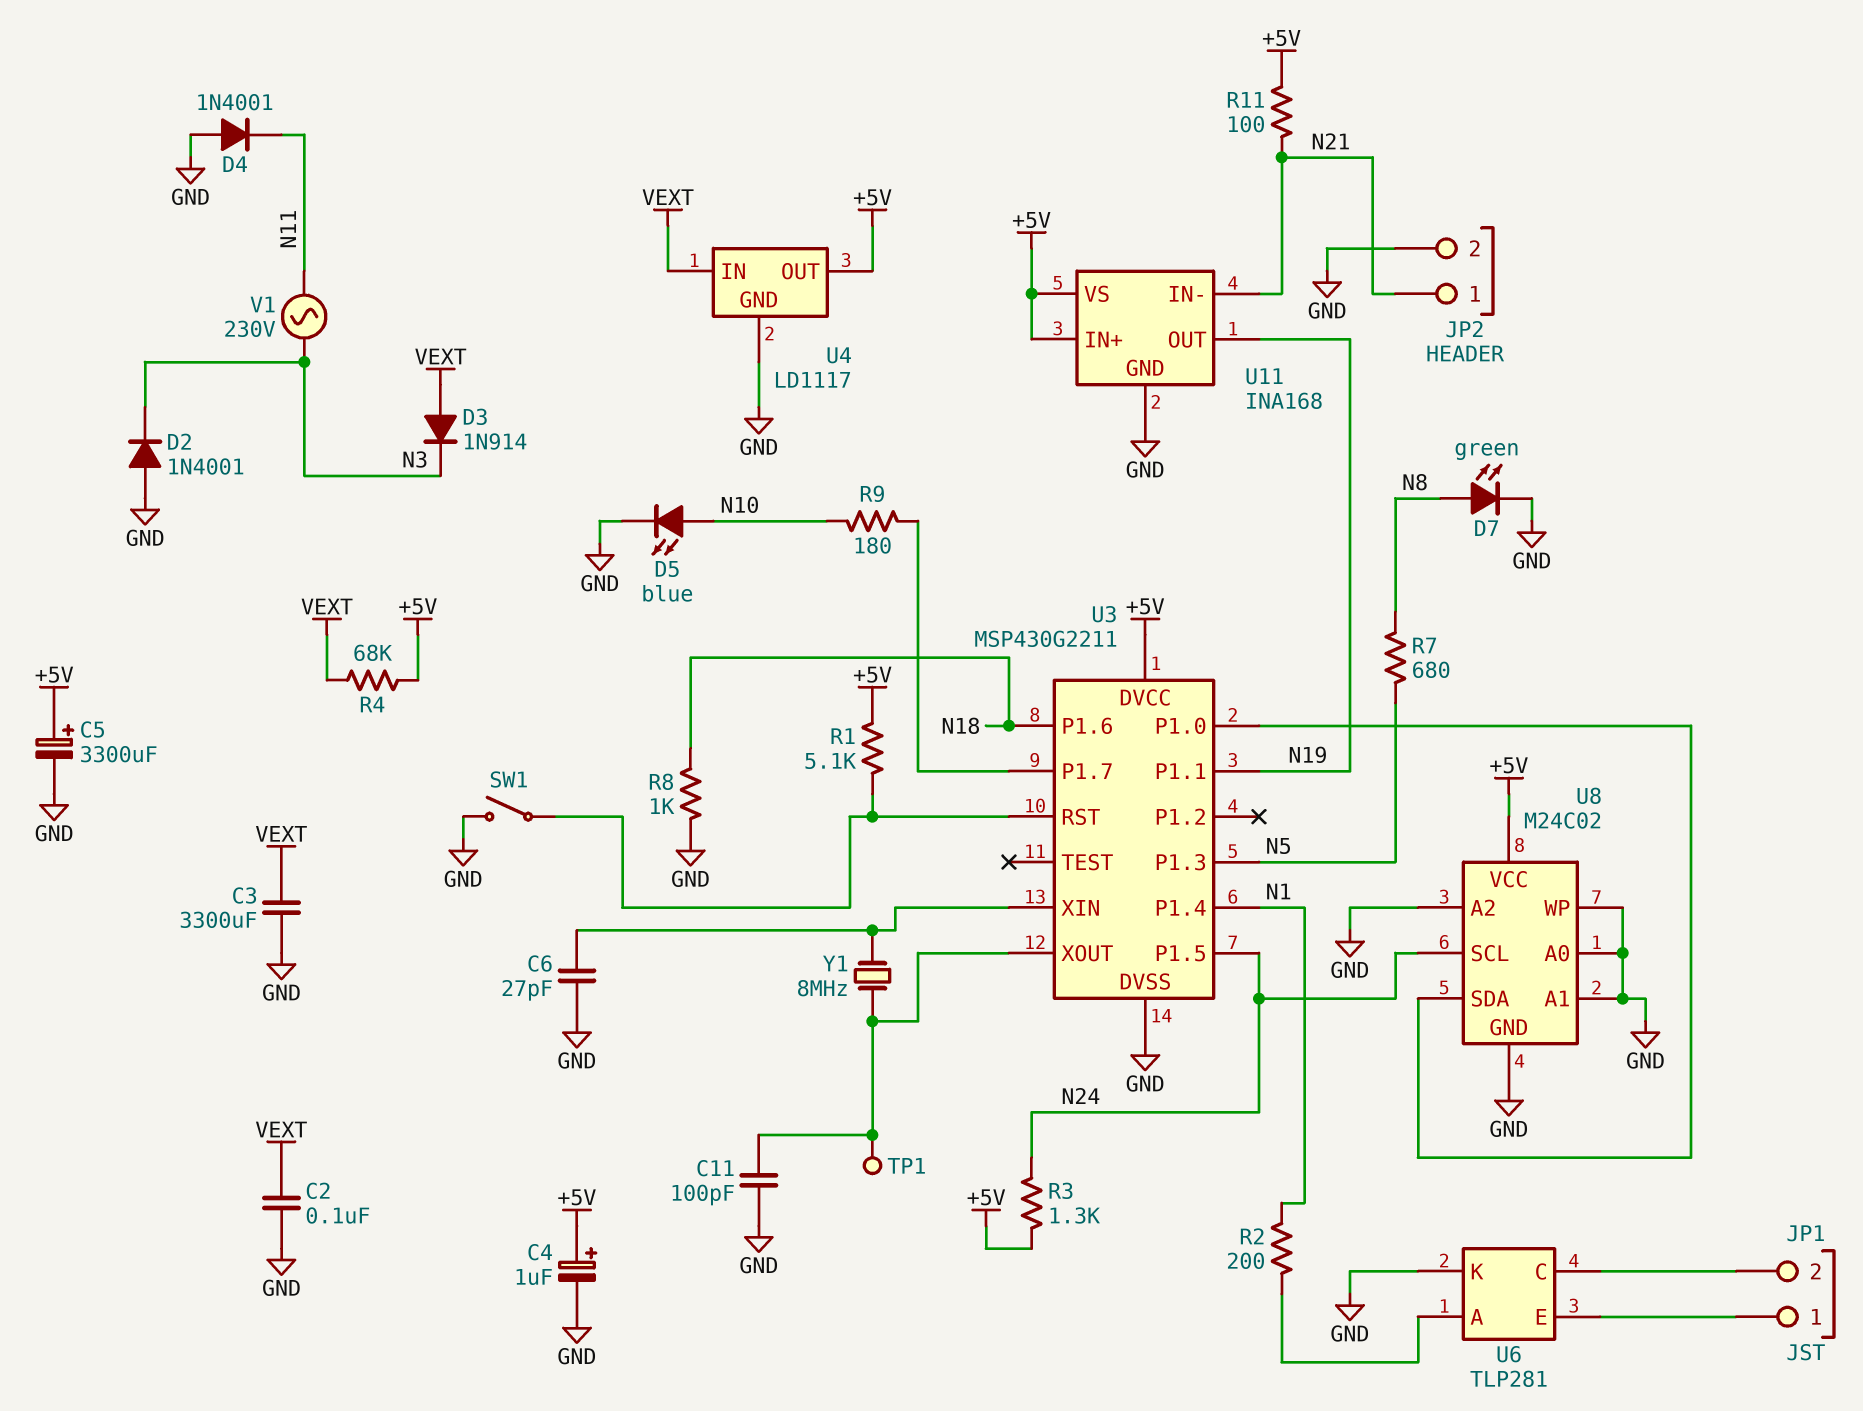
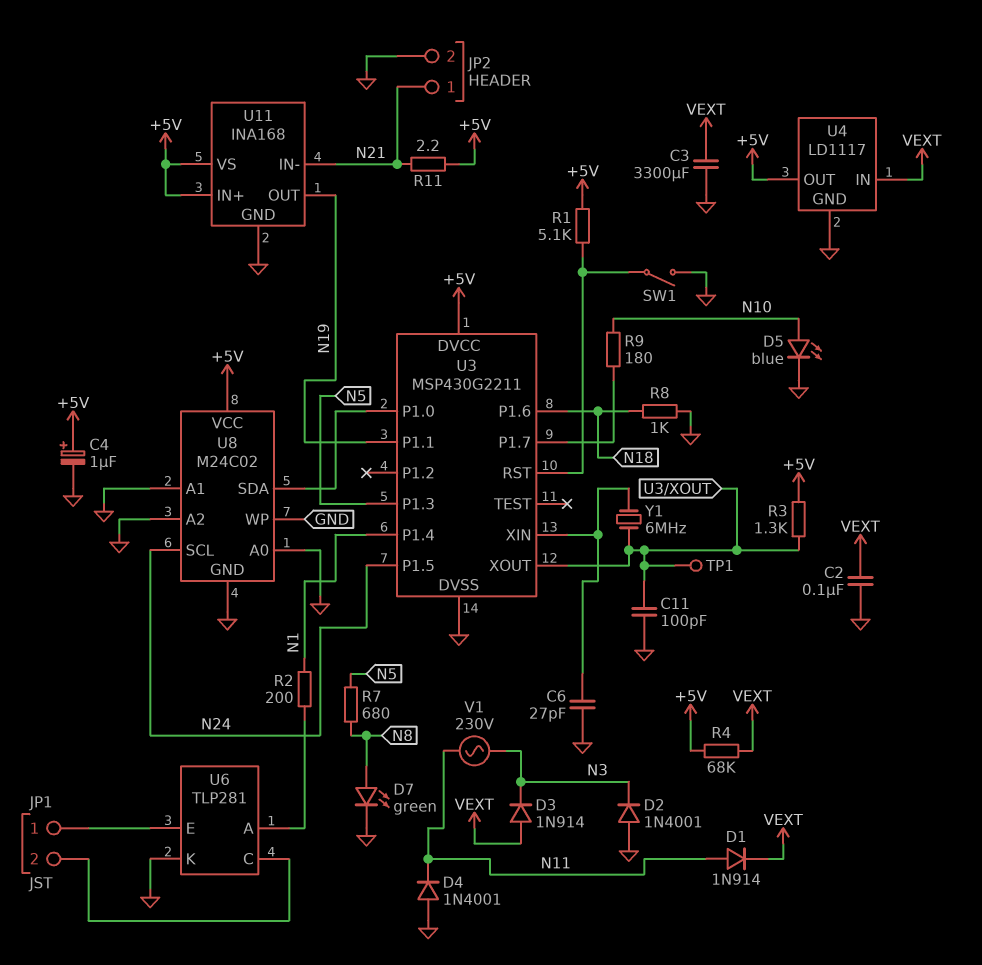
C5: 3300uF (plus +5V, minus GND) -> none
D1: none -> diode 1N914 (A N11, K VEXT)
R3: 1.3k (+5V, N24) -> 1.3k (+5V, U3/XOUT)
R11: 100 (+5V, N21) -> 2.2 (+5V, N21)
Y1: 8MHz (U3/XIN, U3/XOUT) -> 6MHz (U3/XIN, U3/XOUT)

